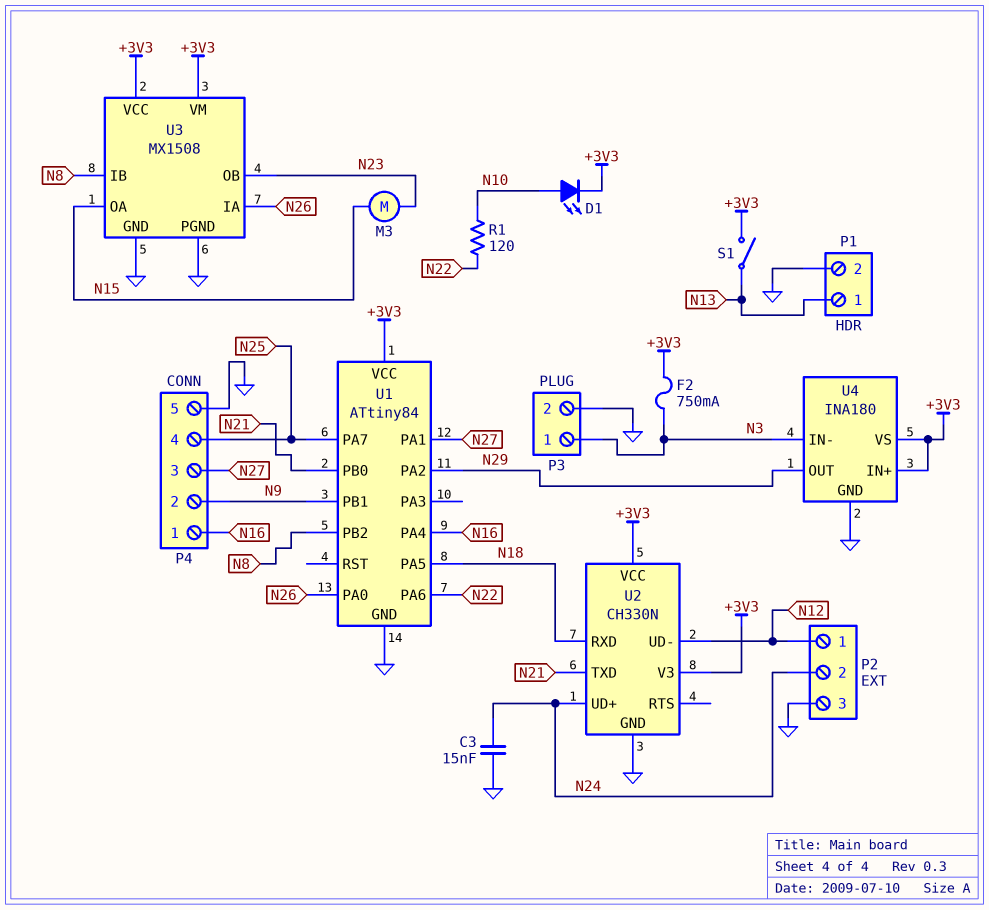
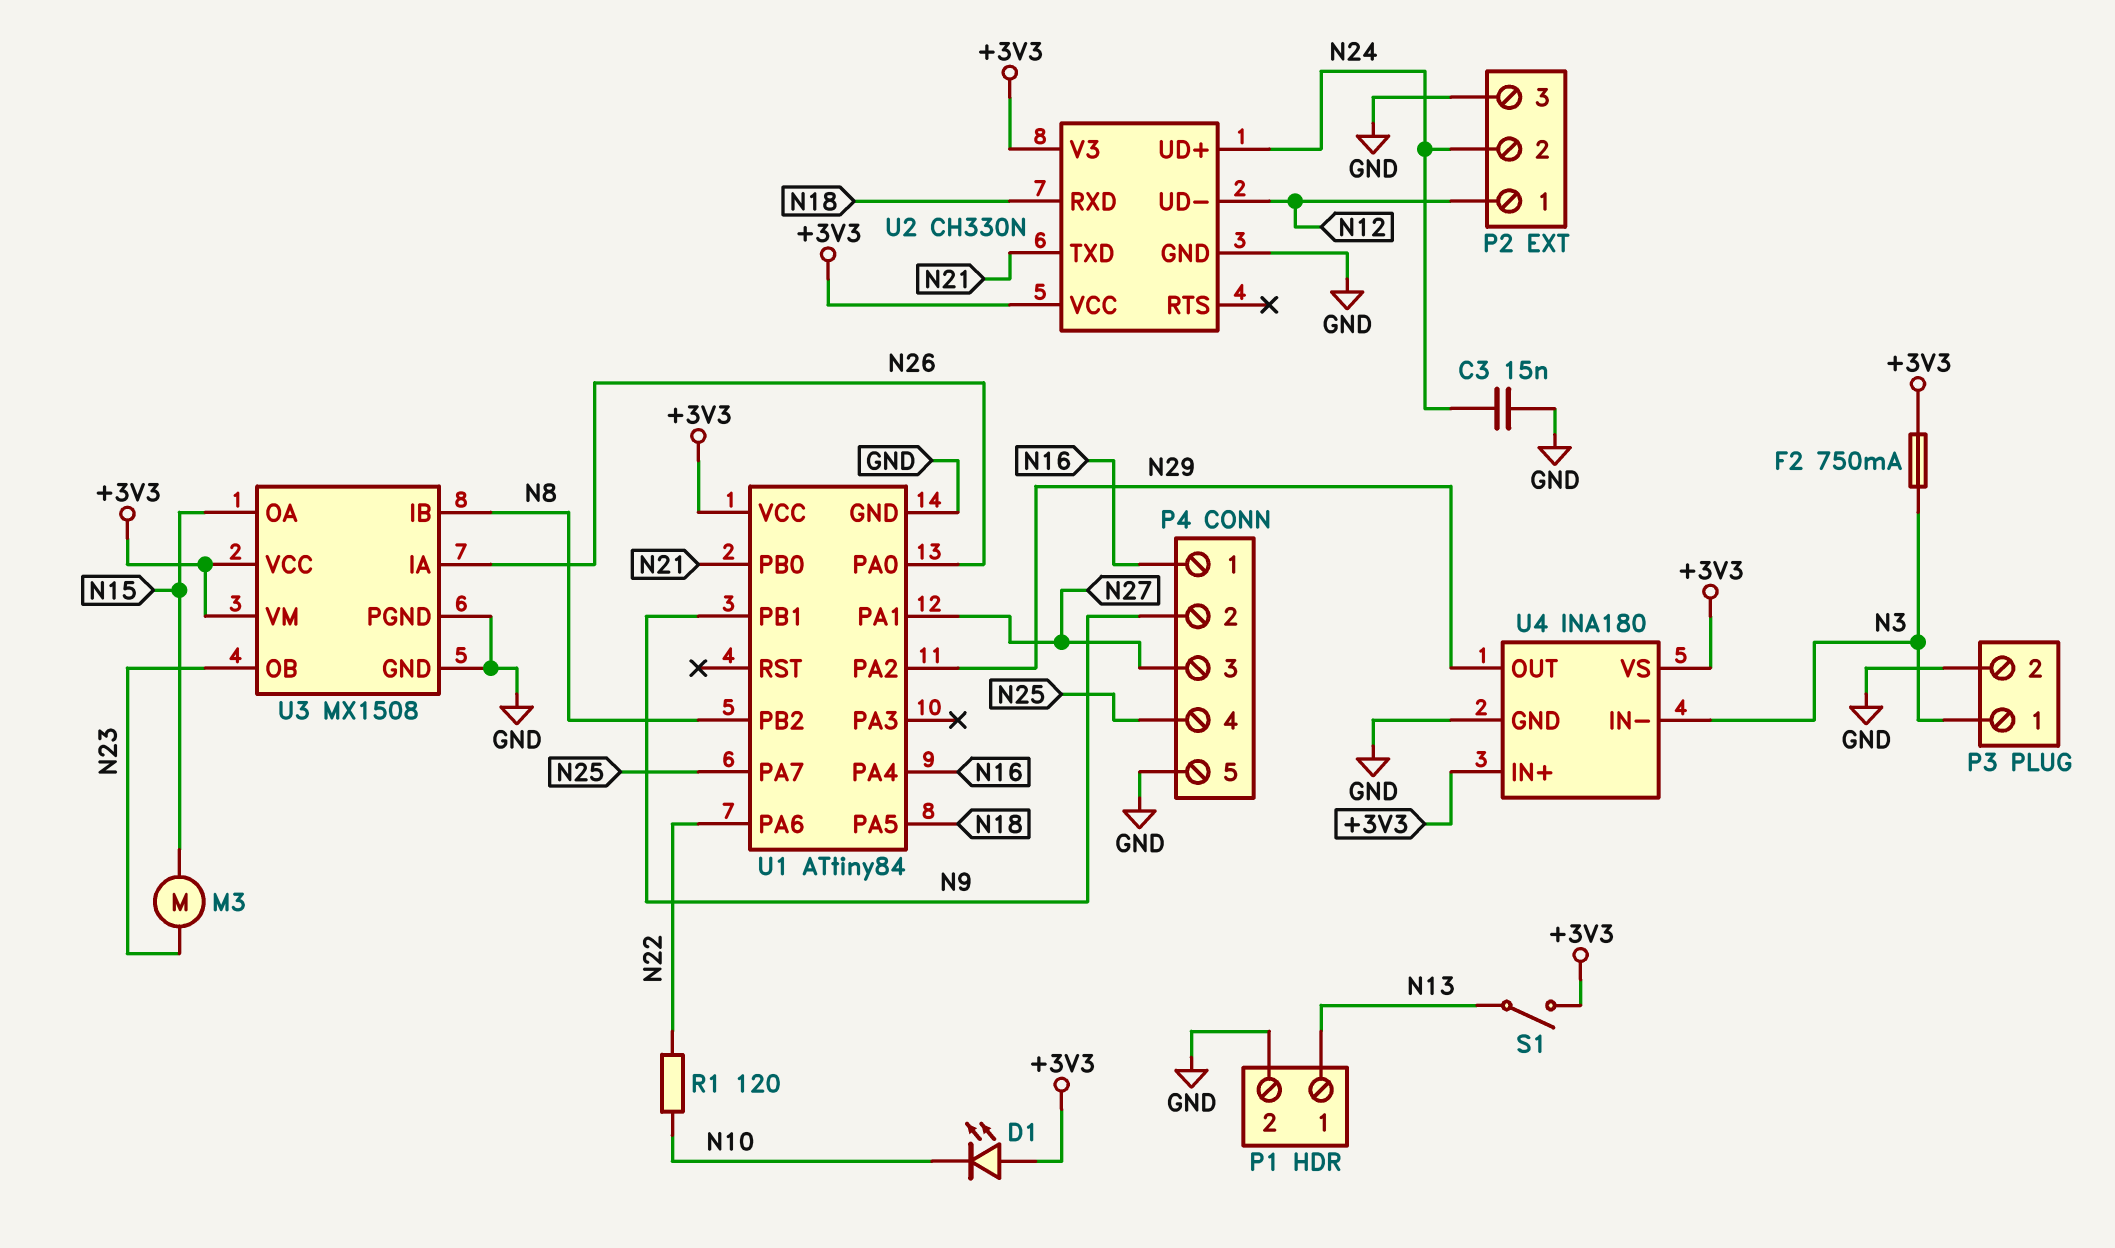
D1: LED (A N10, K +3V3) -> LED (A +3V3, K N10)

